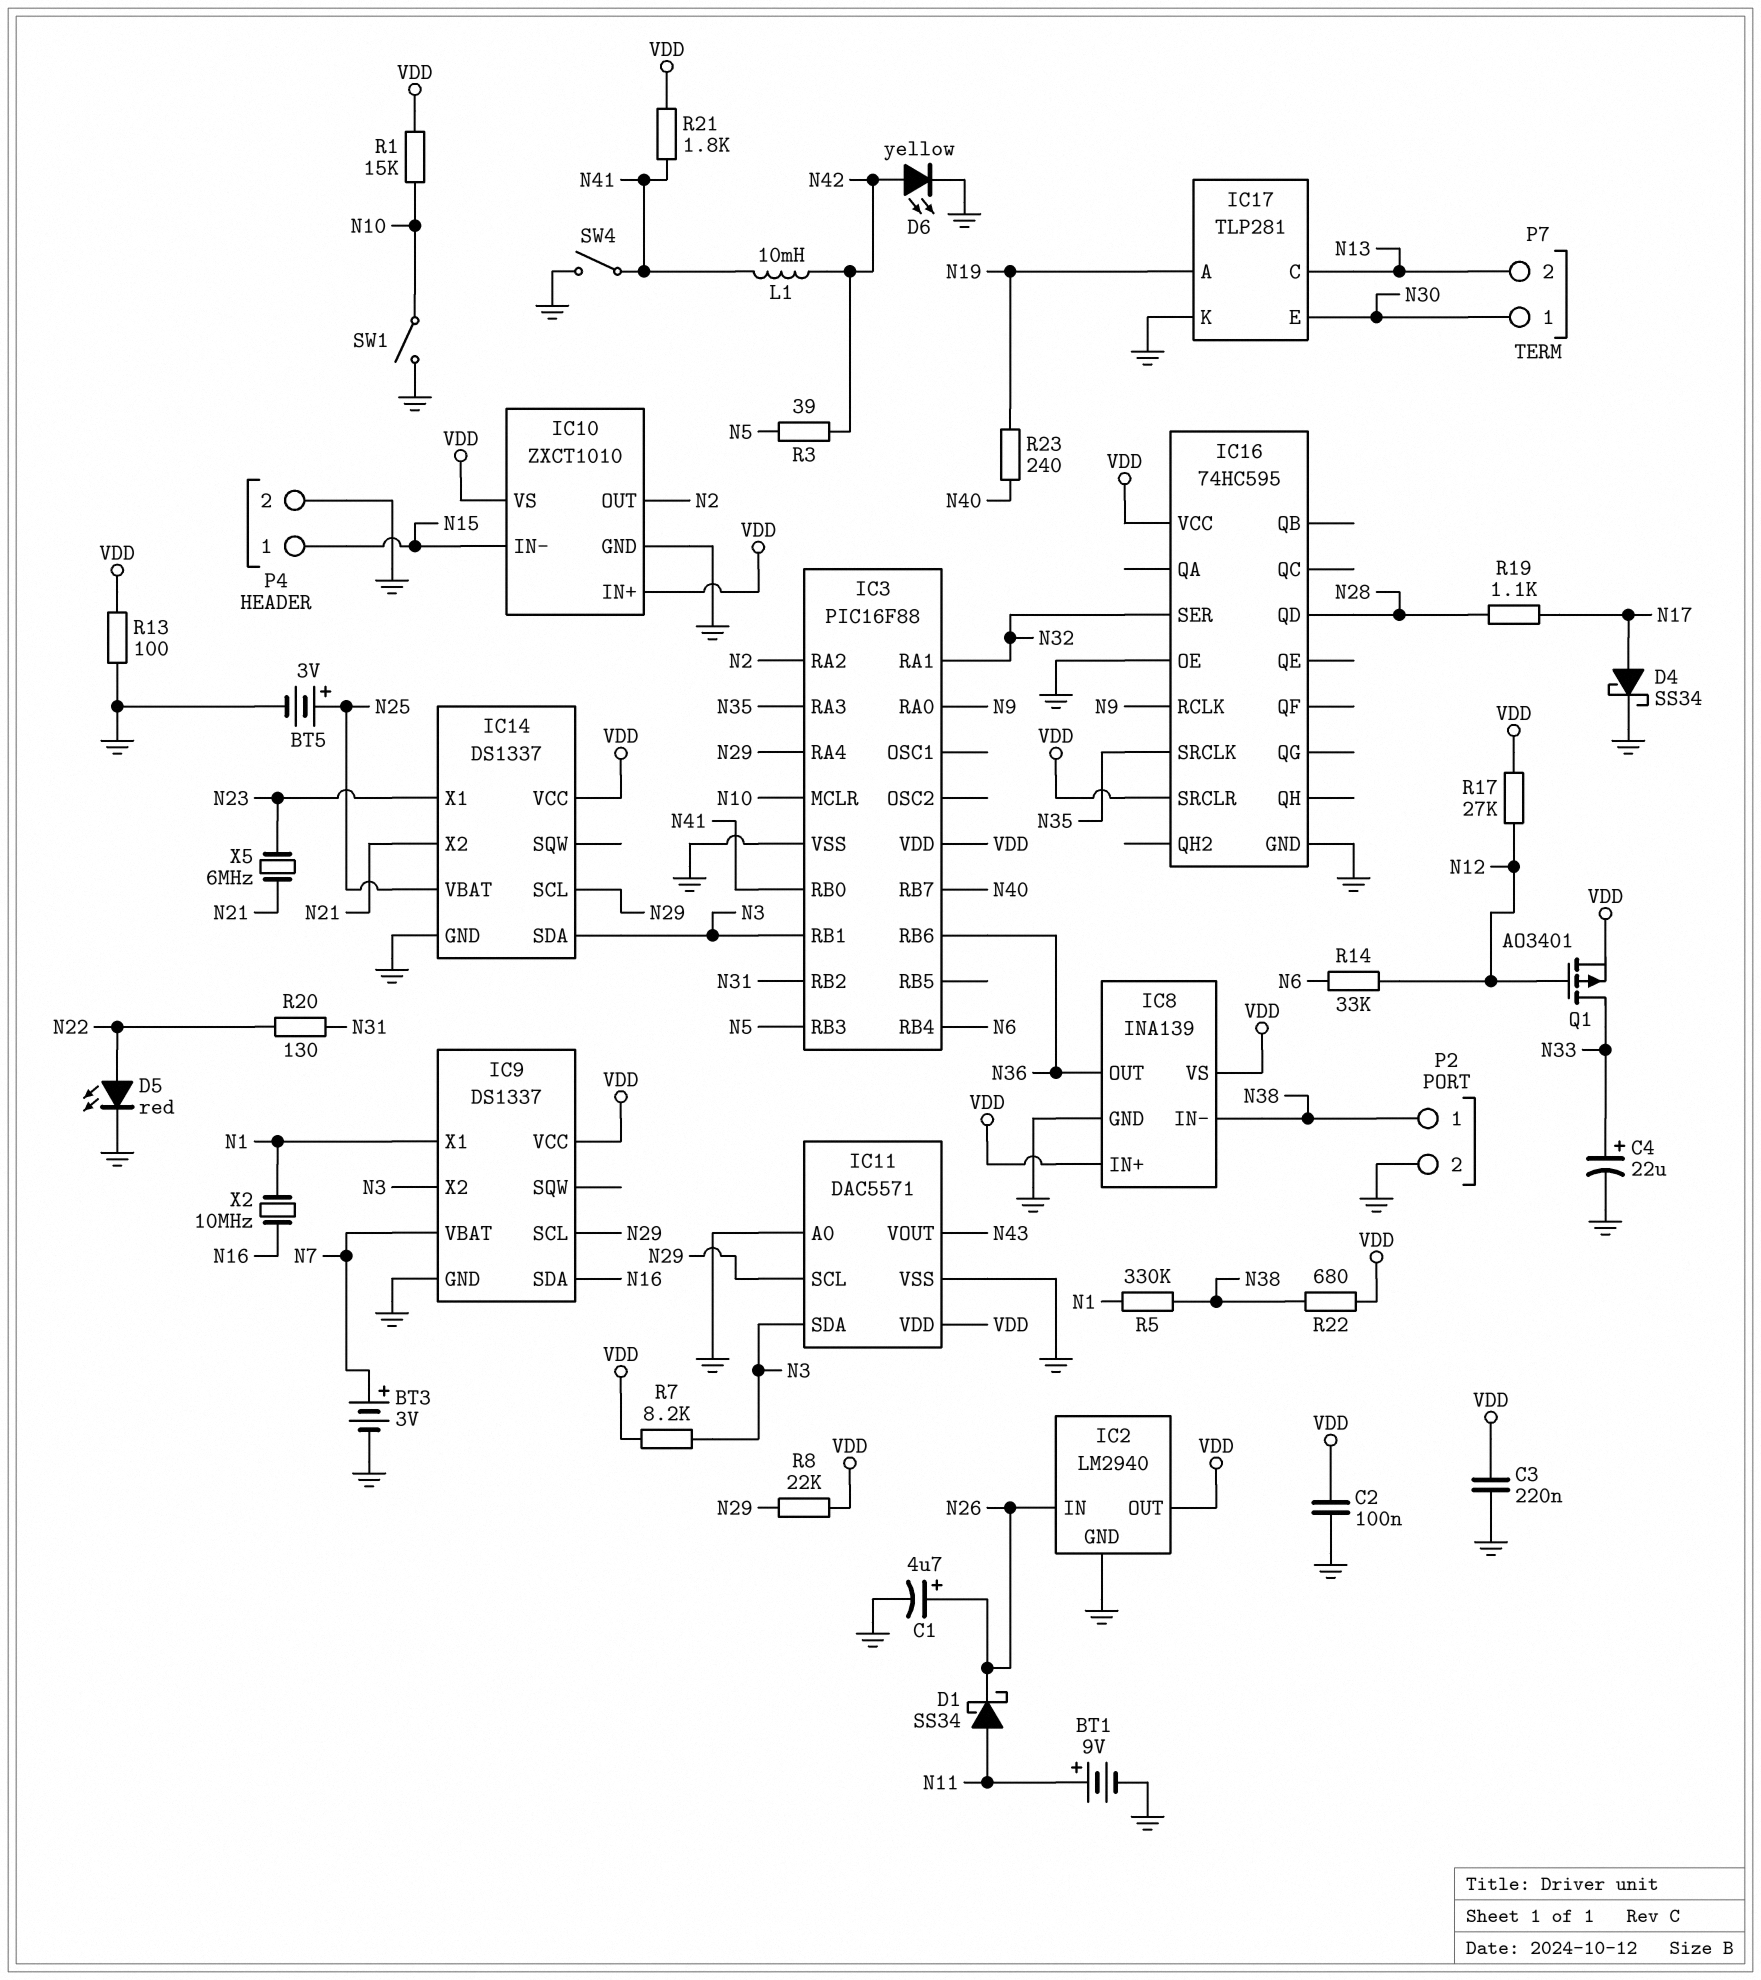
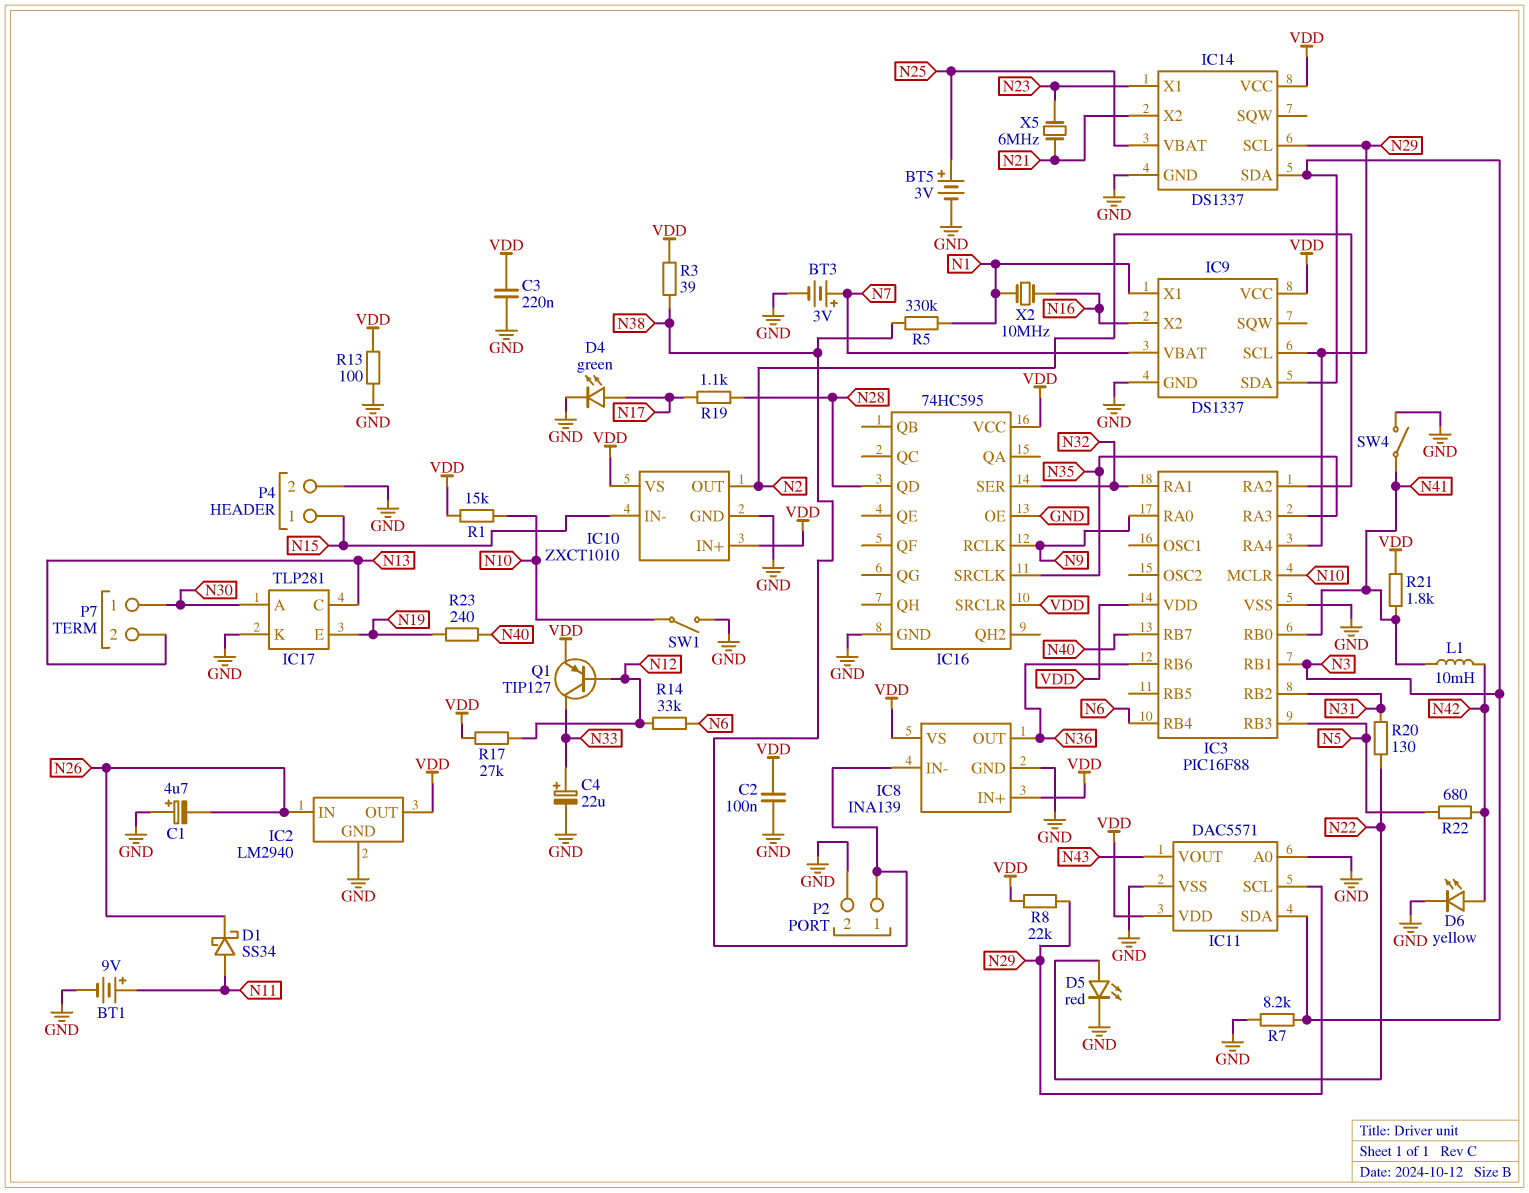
C1: 4.7uF (plus N26, minus GND) -> 4.7uF (plus GND, minus N26)
D4: schottky SS34 (A N17, K GND) -> LED green (A N17, K GND)
IC9 pin SDA: N16 -> N3
IC9 pin X2: N3 -> N16
IC17 pin A: N19 -> N30
IC17 pin E: N30 -> N19
Q1: PMOS AO3401 (G N12, D N33, S VDD) -> PNP TIP127 (B N12, C N33, E VDD)
R3: 39 (N5, N42) -> 39 (N38, VDD)
R7: 8.2k (N3, VDD) -> 8.2k (GND, N3)
R22: 680 (N38, VDD) -> 680 (N5, N42)

